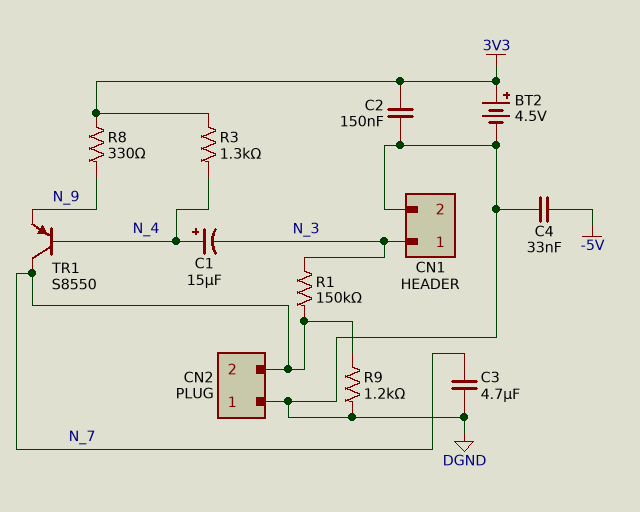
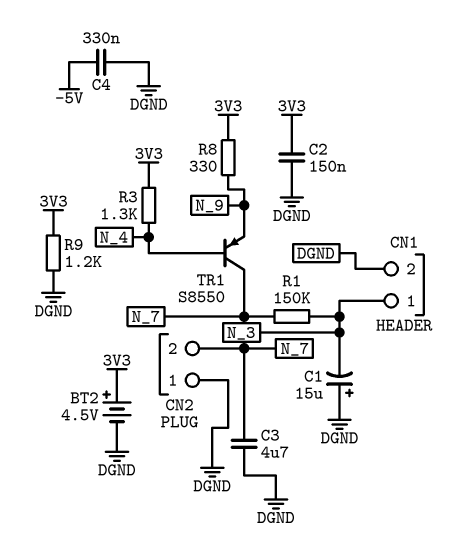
C1: 15uF (plus N_4, minus N_3) -> 15uF (plus DGND, minus N_3)
C4: 33nF (-5V, DGND) -> 330nF (-5V, DGND)
R9: 1.2k (DGND, N_7) -> 1.2k (3V3, DGND)

